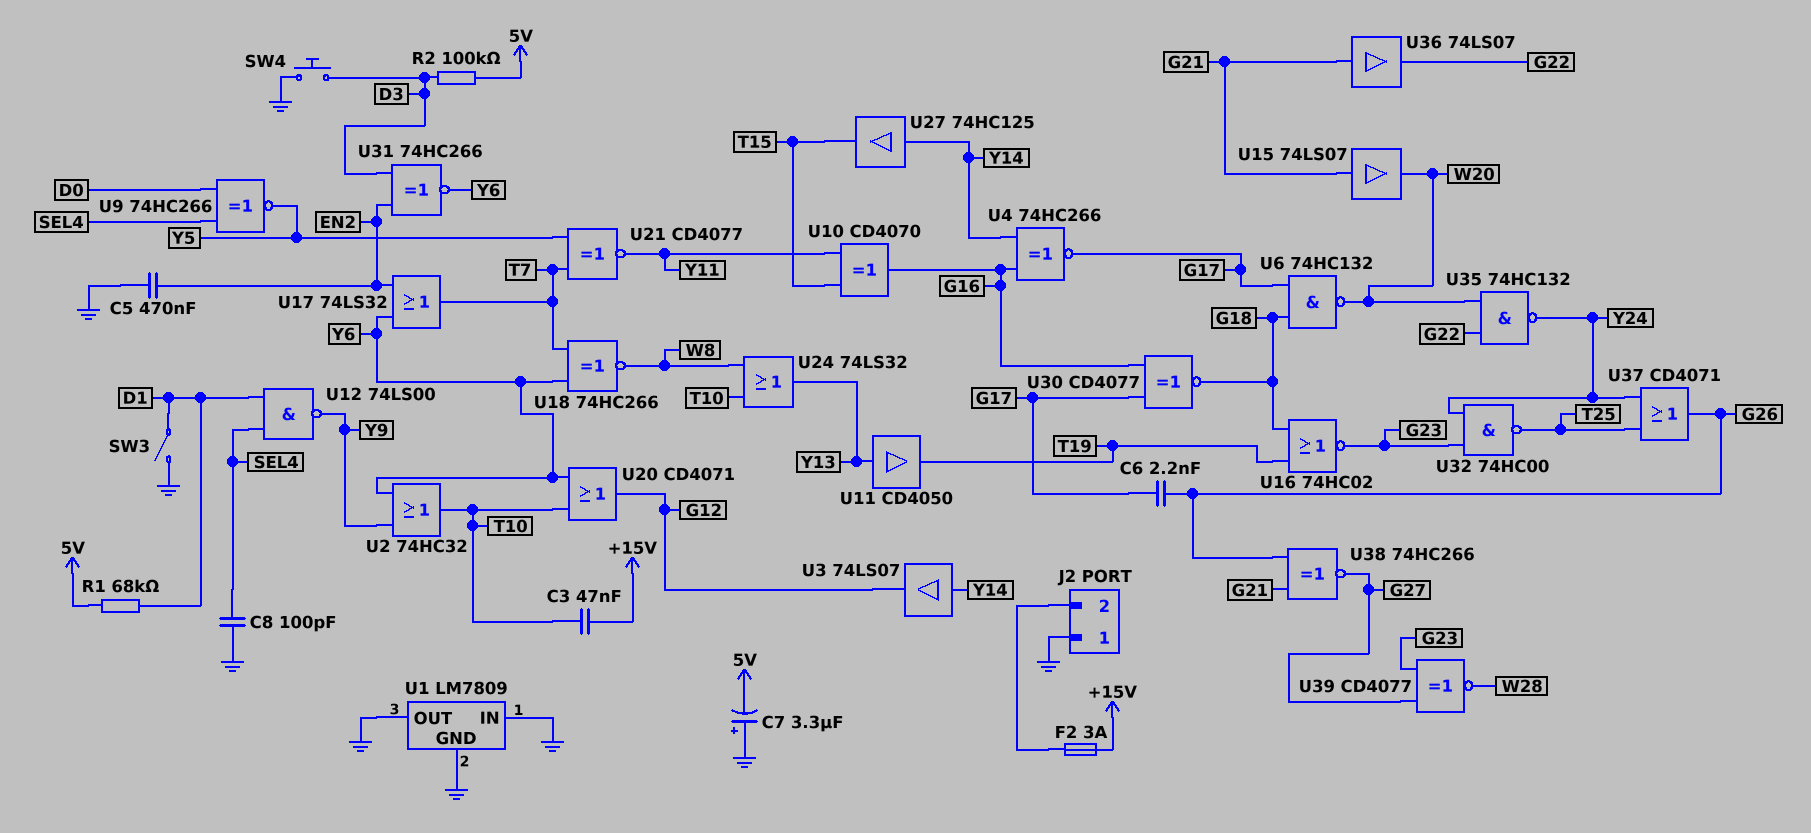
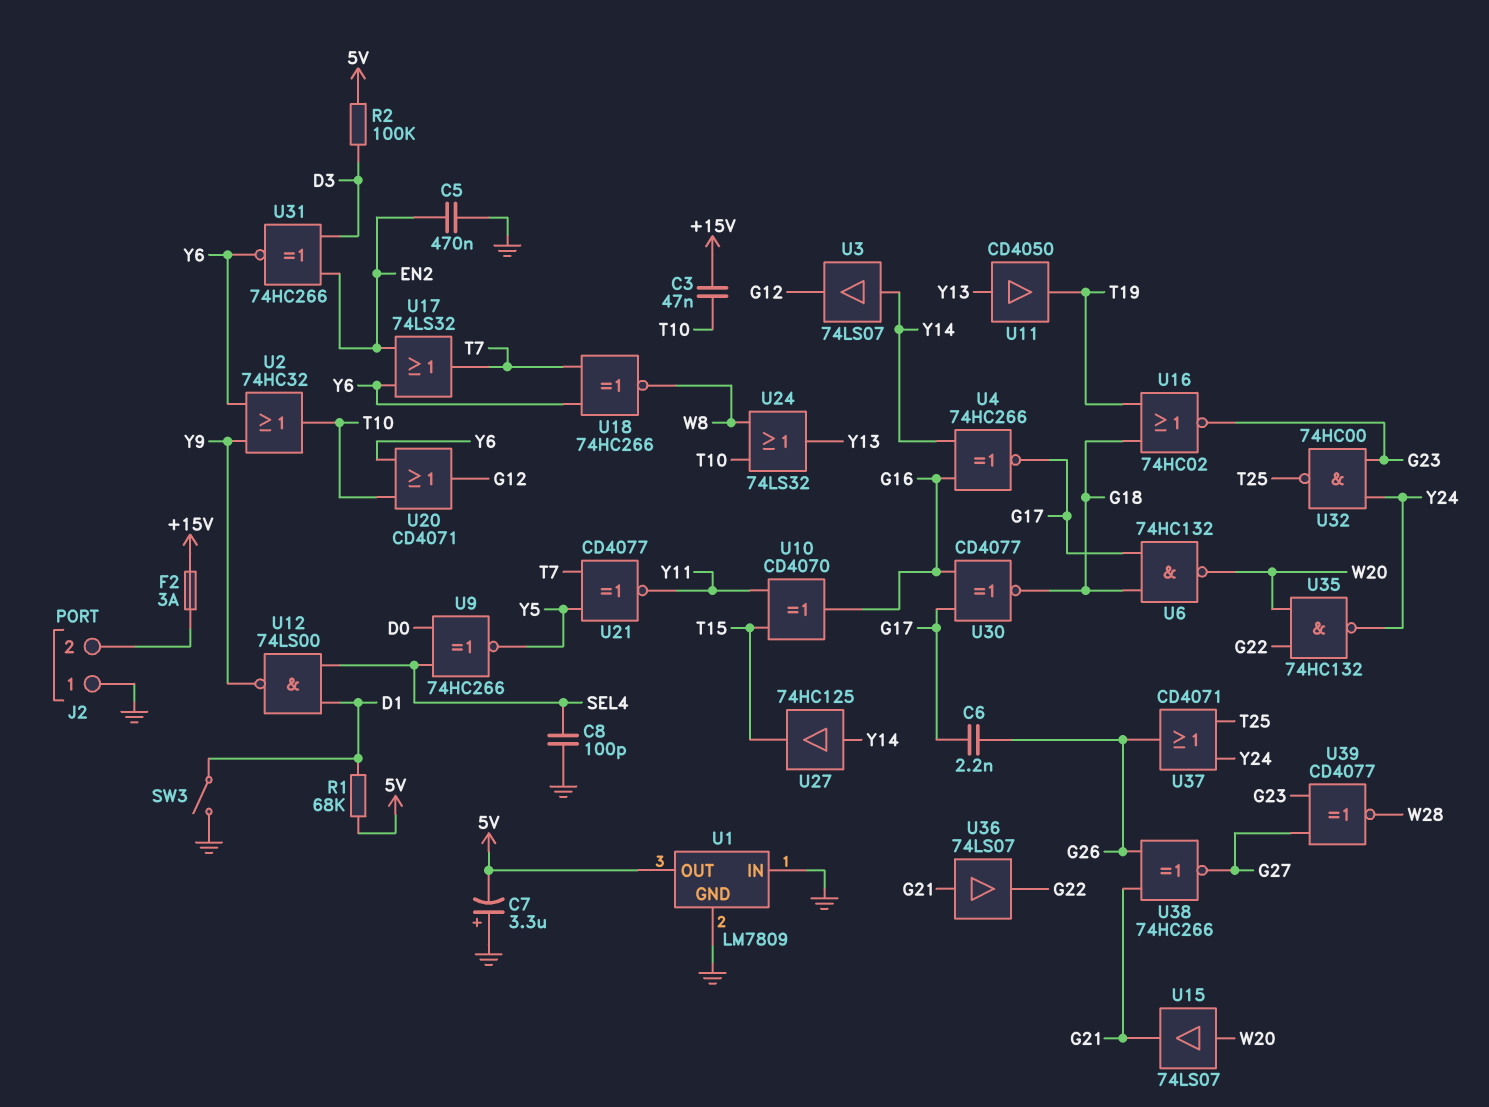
SW4: button (D3, GND) -> none
U1 pin OUT: GND -> 5V
U15: buffer 74LS07 (in G21, out W20) -> buffer 74LS07 (in W20, out G21)

